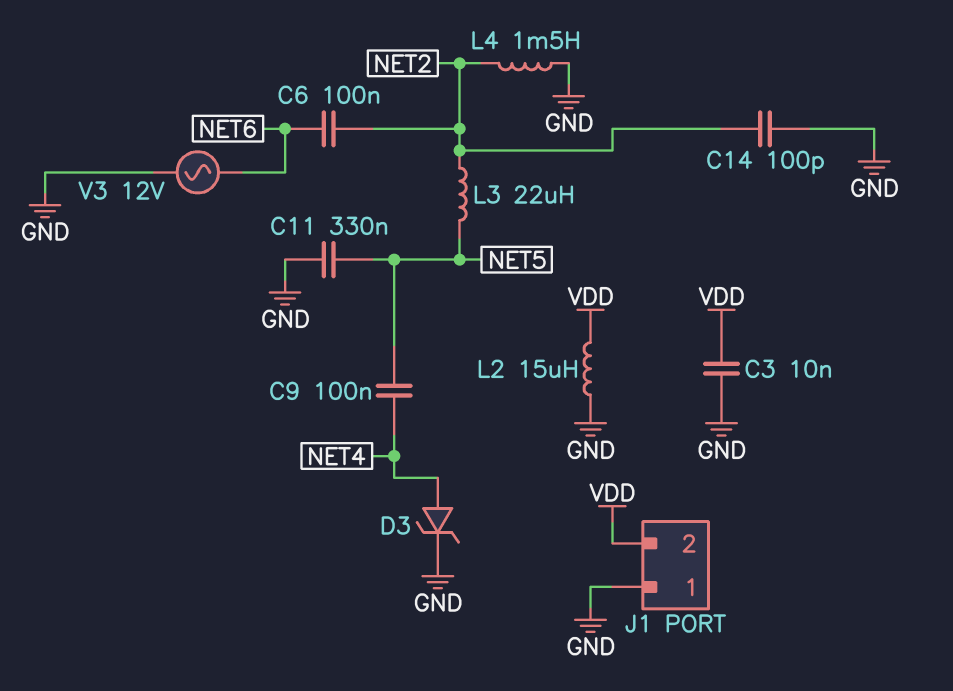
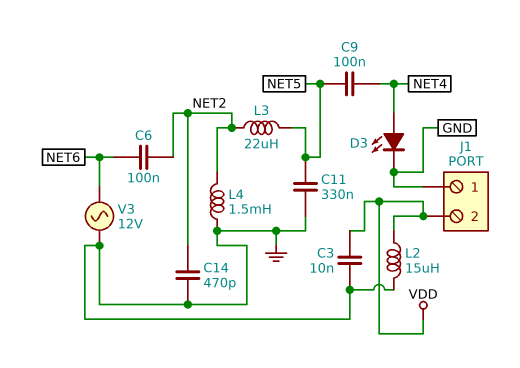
C14: 100pF (GND, NET2) -> 470pF (GND, NET2)
D3: zener (A NET4, K GND) -> LED (A NET4, K GND)

